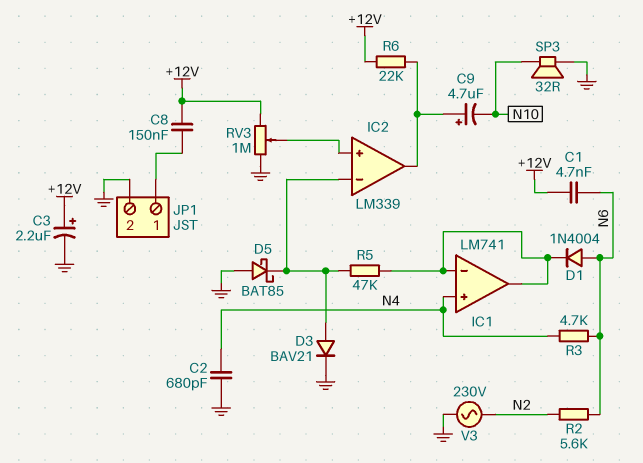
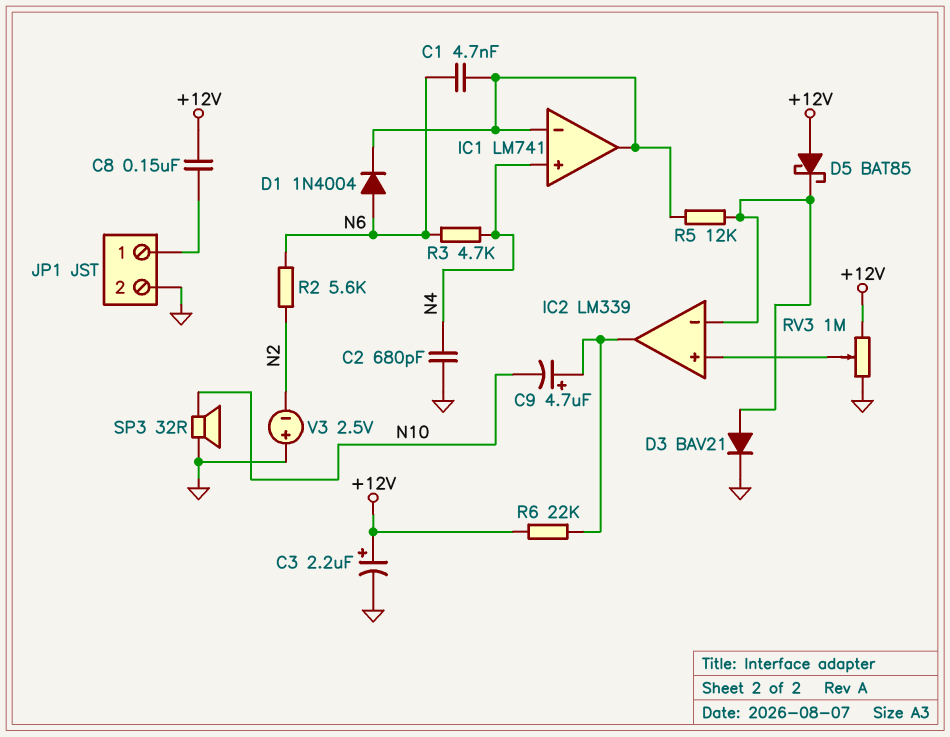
C1: 4.7nF (+12V, N6) -> 4.7nF (IC1/in-, N6)
D5: schottky BAT85 (A GND, K IC2/in-) -> schottky BAT85 (A +12V, K IC2/in-)
R5: 47k (IC1/in-, IC2/in-) -> 12k (IC1/in-, IC2/in-)
V3: AC 230V (GND, N2) -> 2.5V (plus GND, minus N2)

